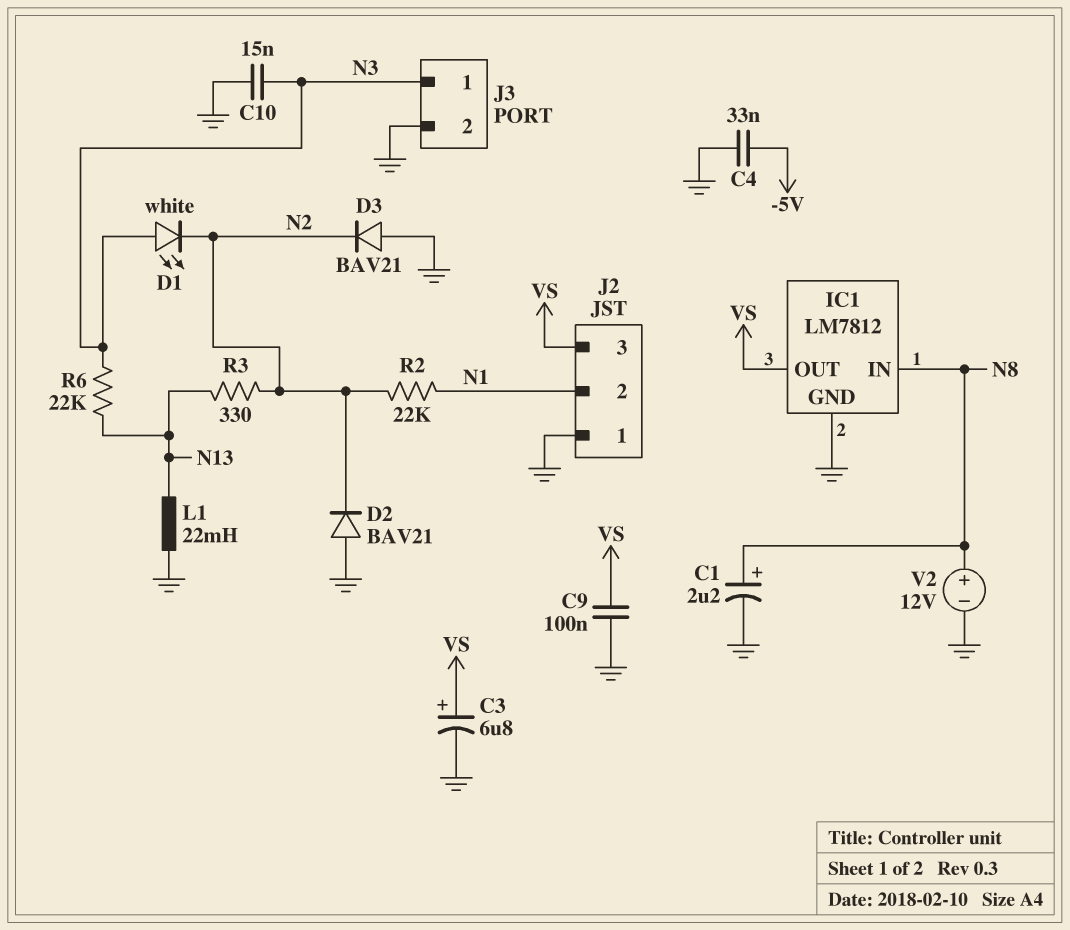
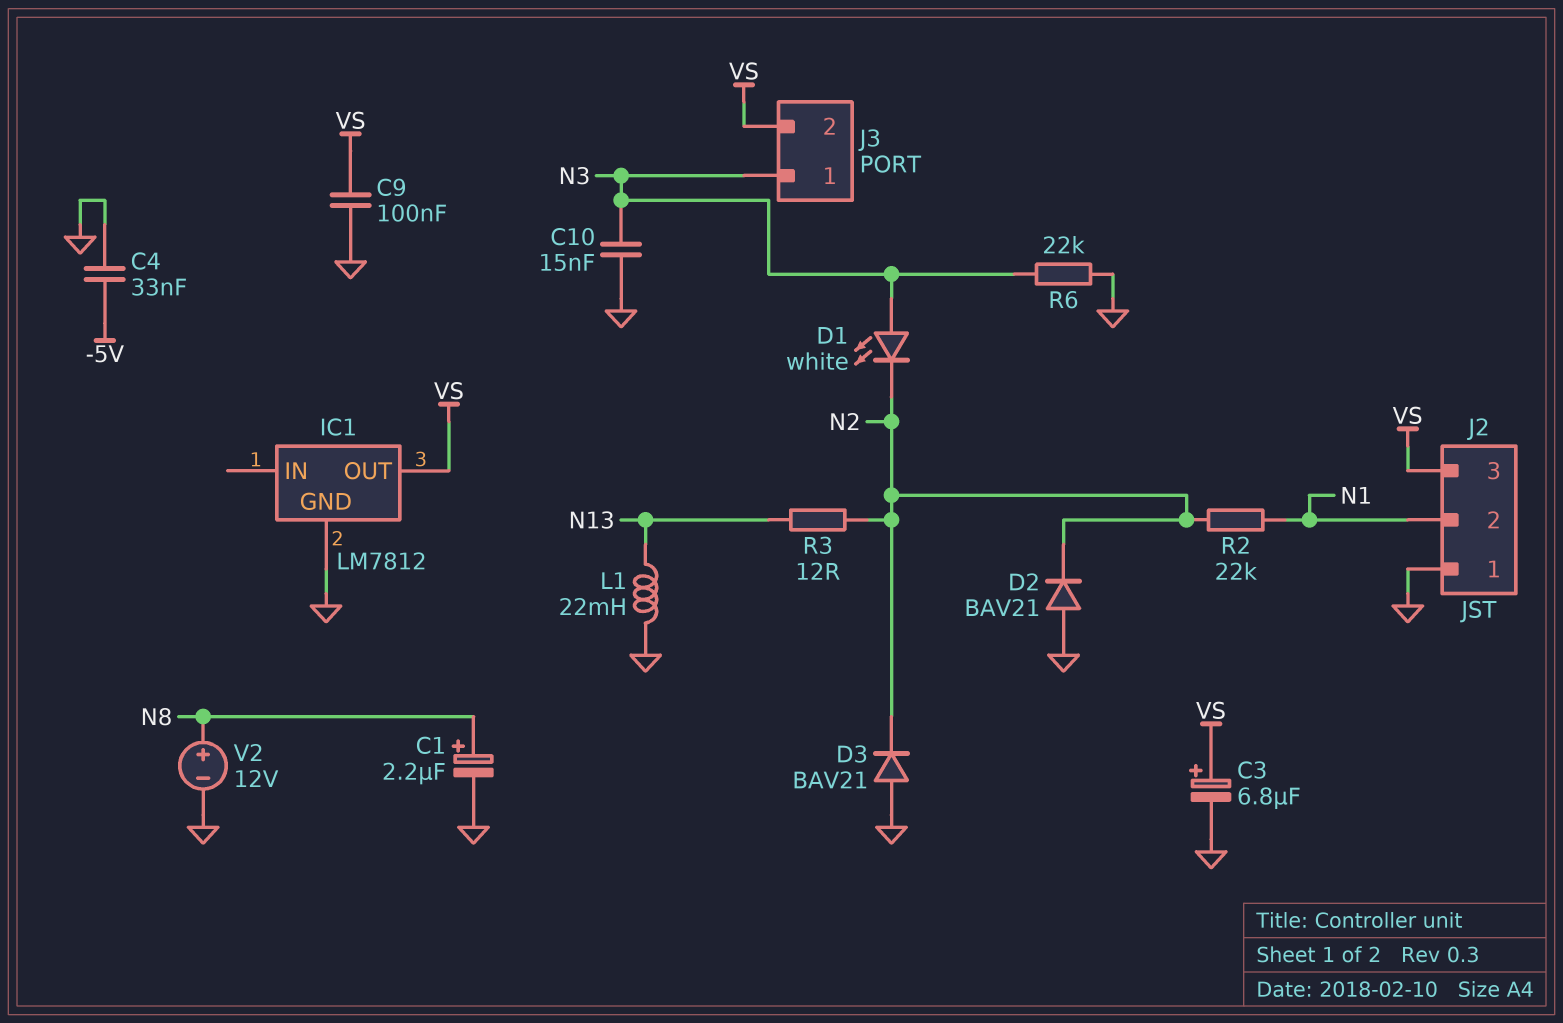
IC1 pin IN: N8 -> none
J3 pin 2: GND -> VS
R3: 330 (N2, N13) -> 12 (N2, N13)
R6: 22k (N3, N13) -> 22k (GND, N3)

